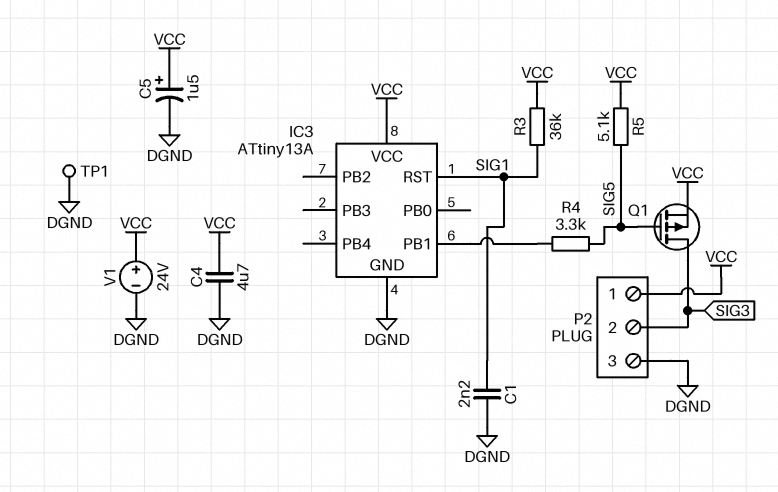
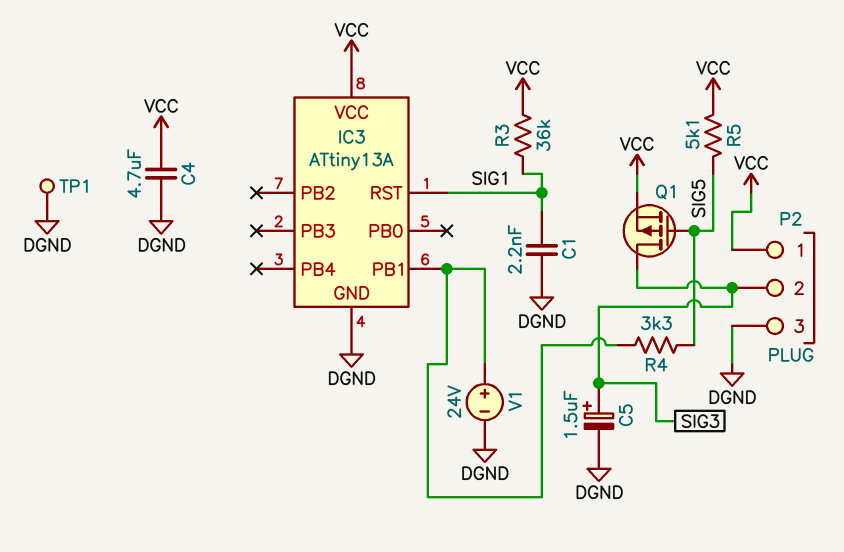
C5: 1.5uF (plus VCC, minus DGND) -> 1.5uF (plus SIG3, minus DGND)
V1: 24V (plus VCC, minus DGND) -> 24V (plus IC3/PB1, minus DGND)

